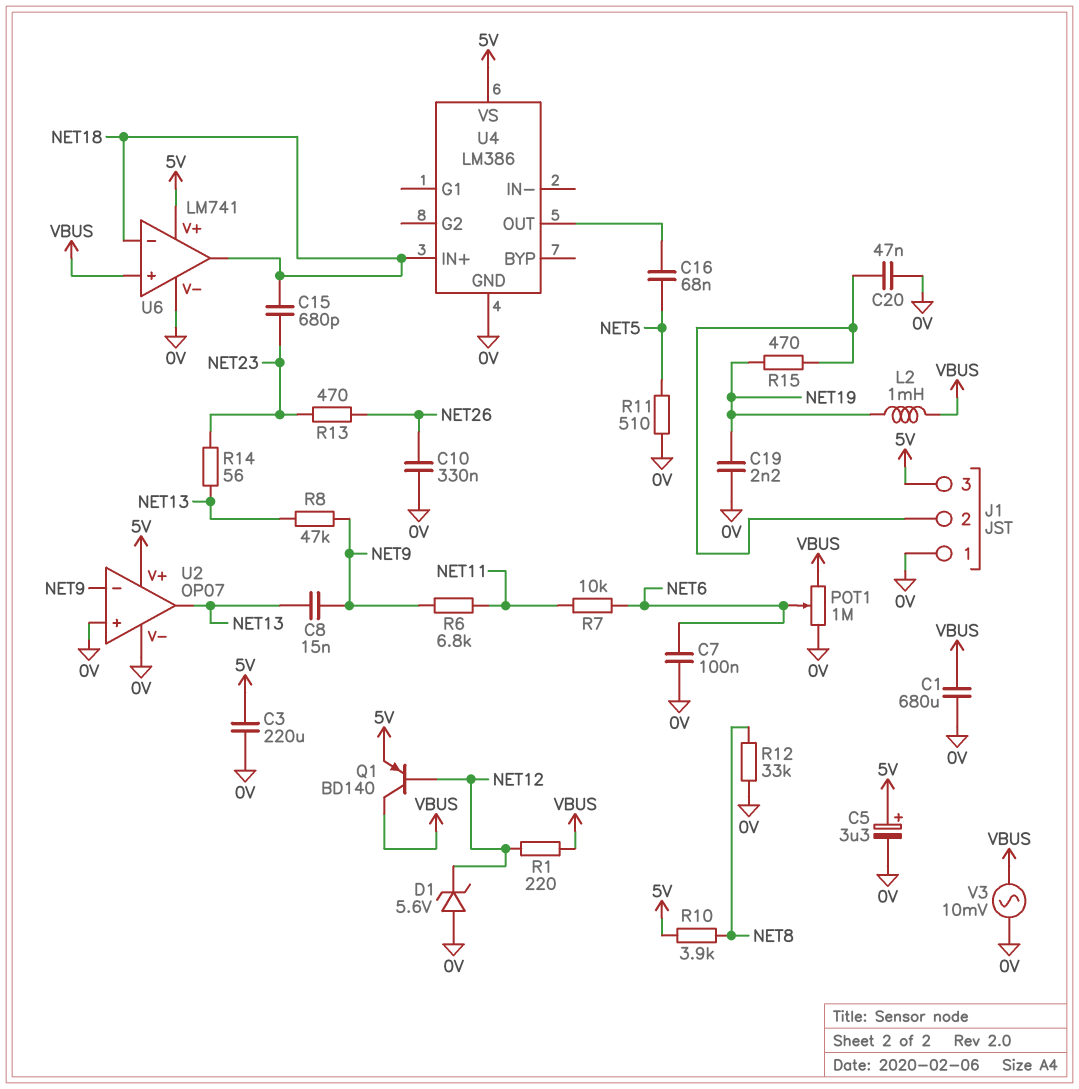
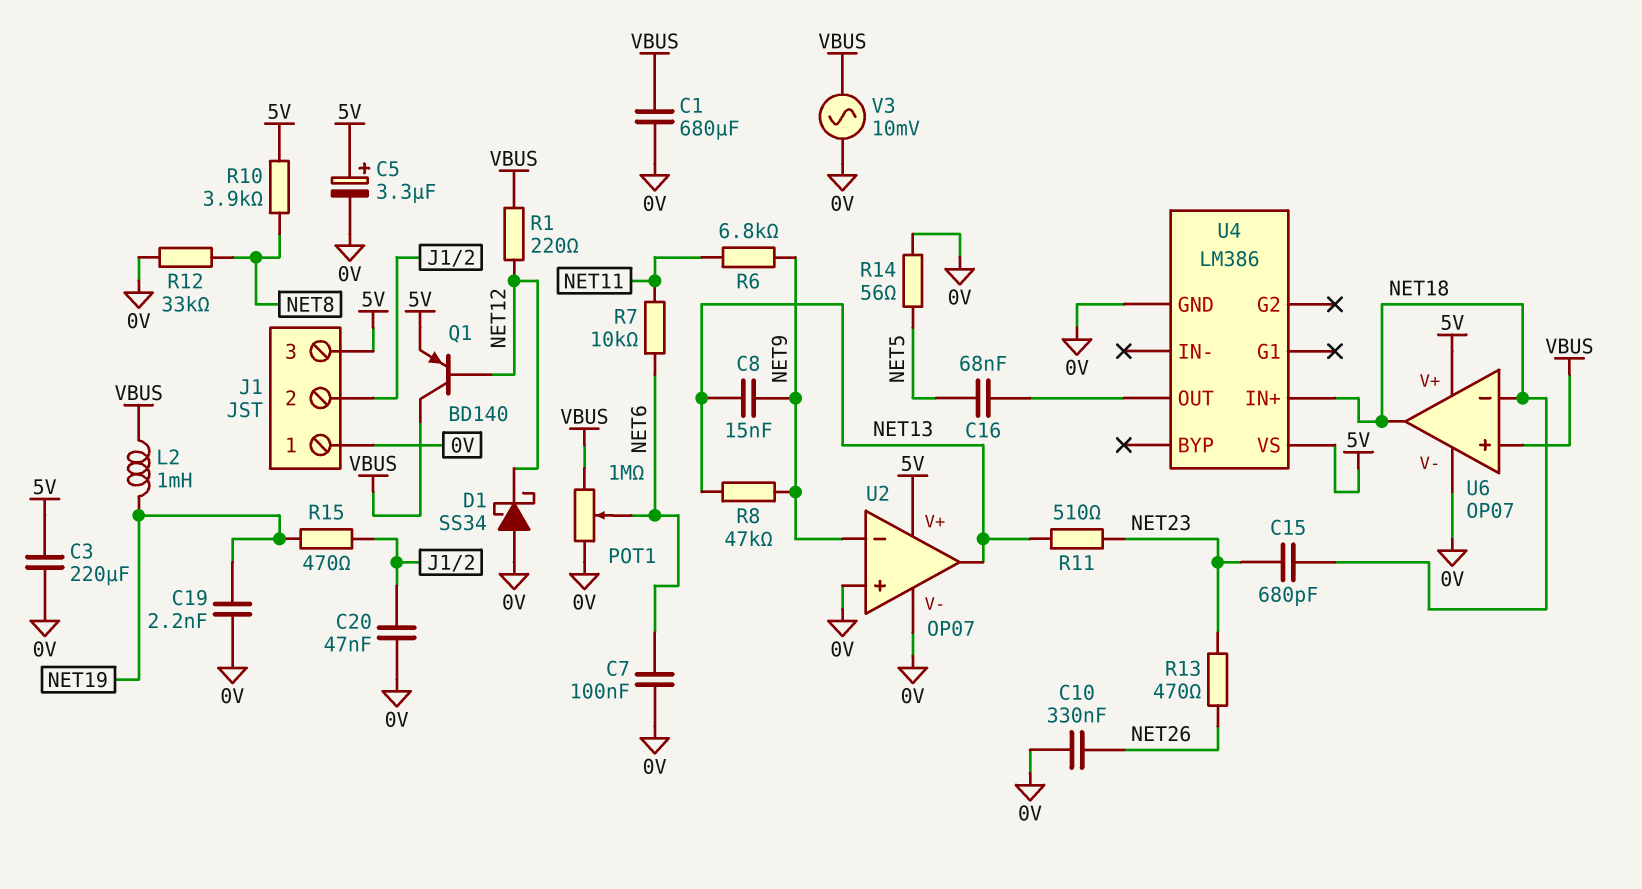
D1: zener 5.6V (A 0V, K NET12) -> schottky SS34 (A 0V, K NET12)
R11: 510 (0V, NET5) -> 510 (NET13, NET23)
R14: 56 (NET13, NET23) -> 56 (0V, NET5)
U6: LM741 -> OP07

